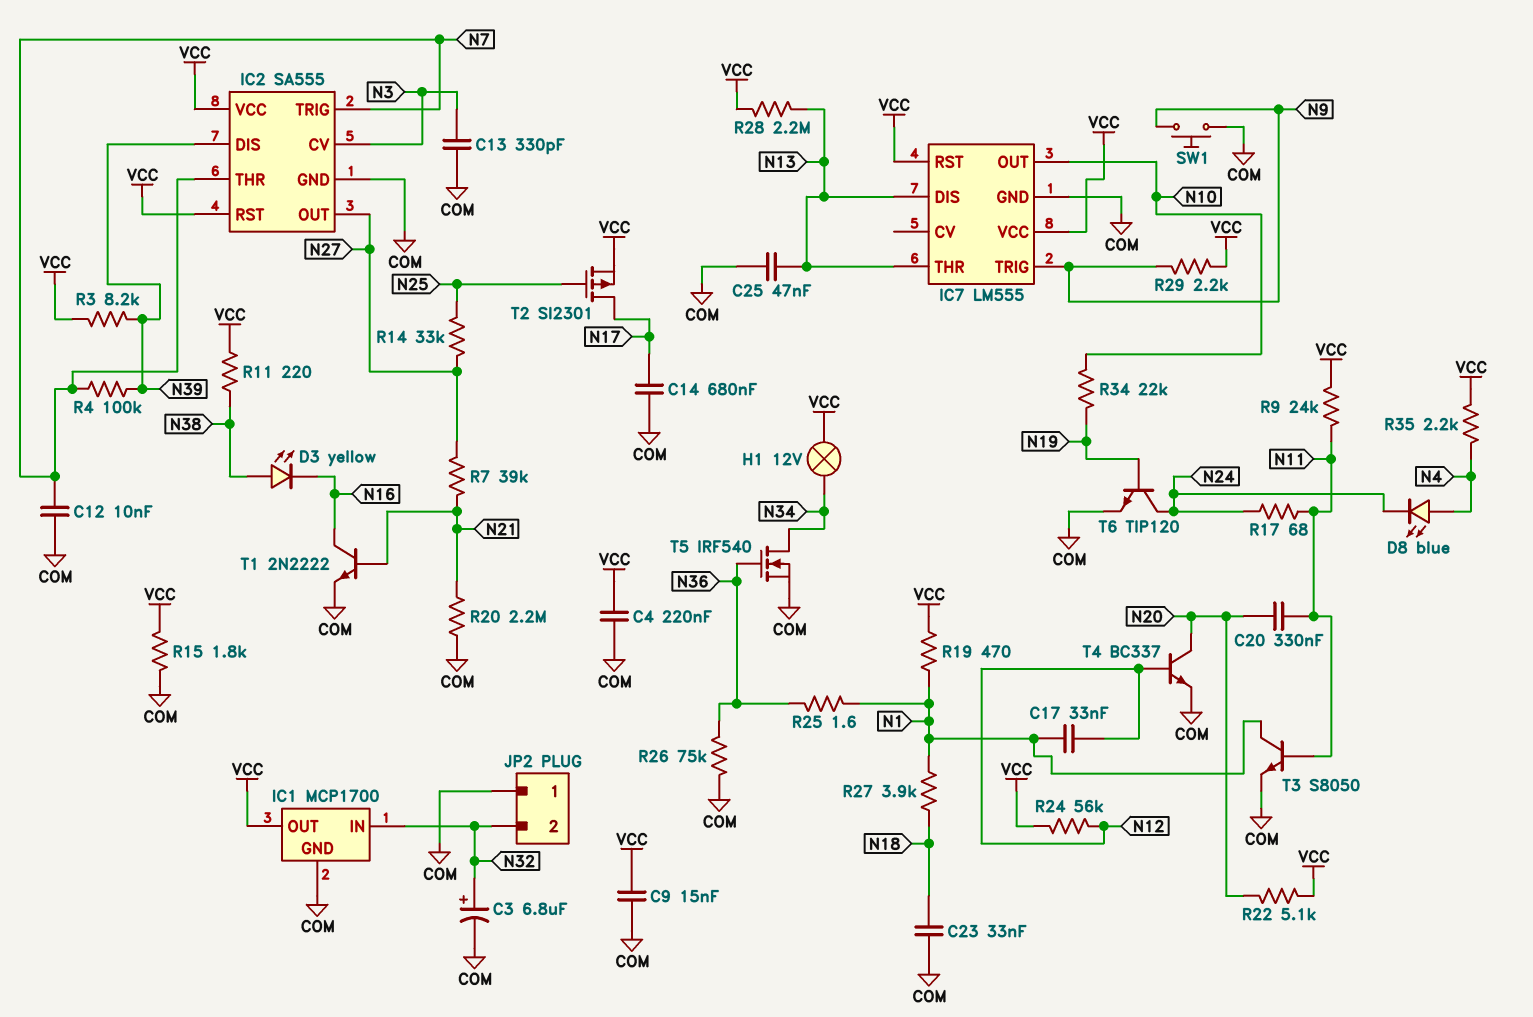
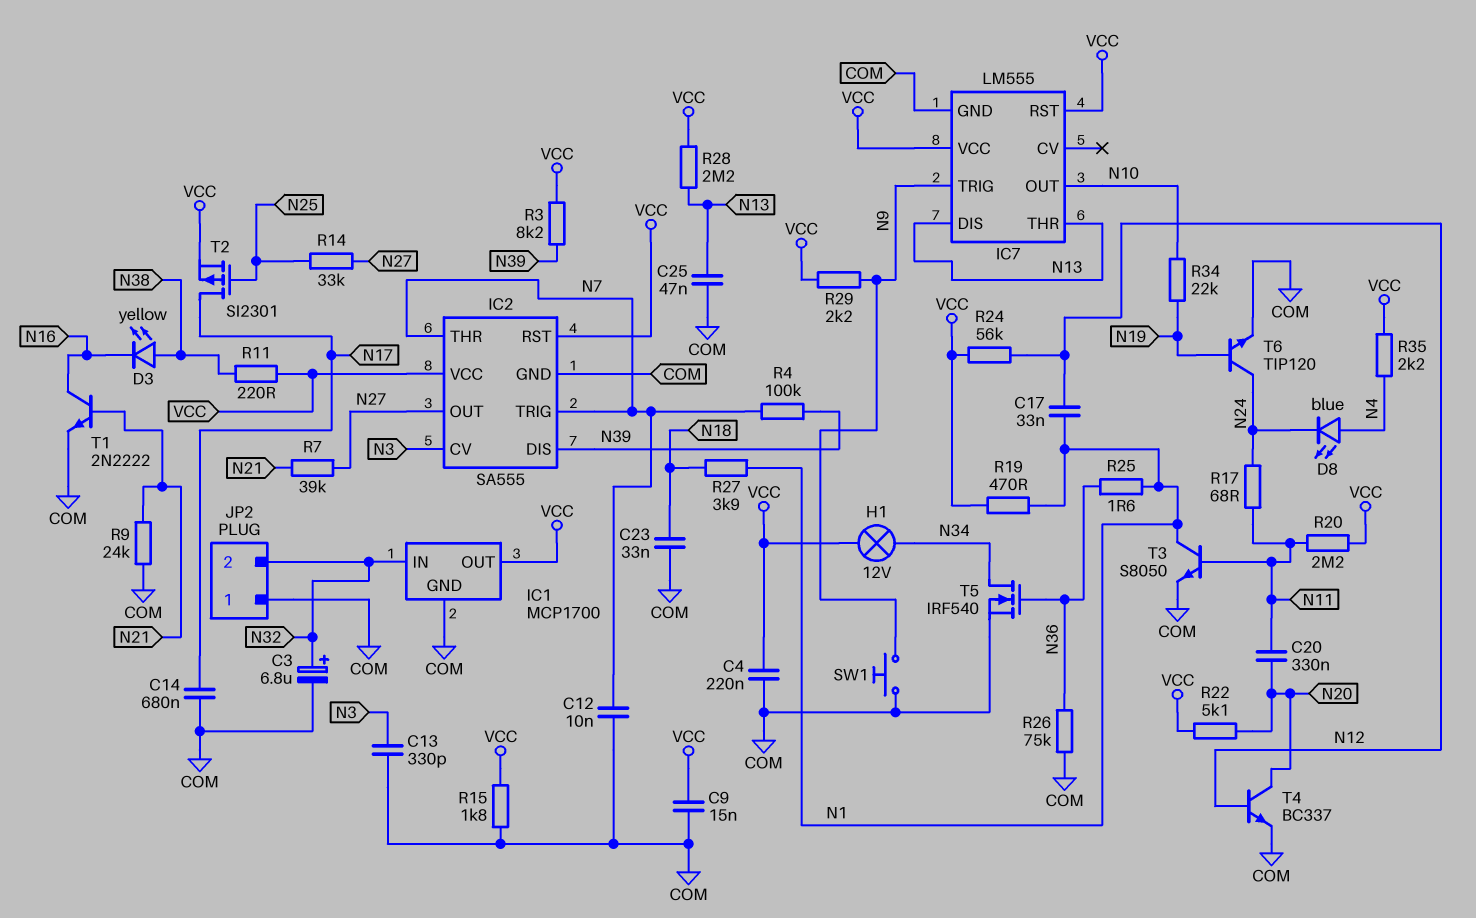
R9: 24k (N11, VCC) -> 24k (COM, N21)
R20: 2.2M (COM, N21) -> 2.2M (N11, VCC)

